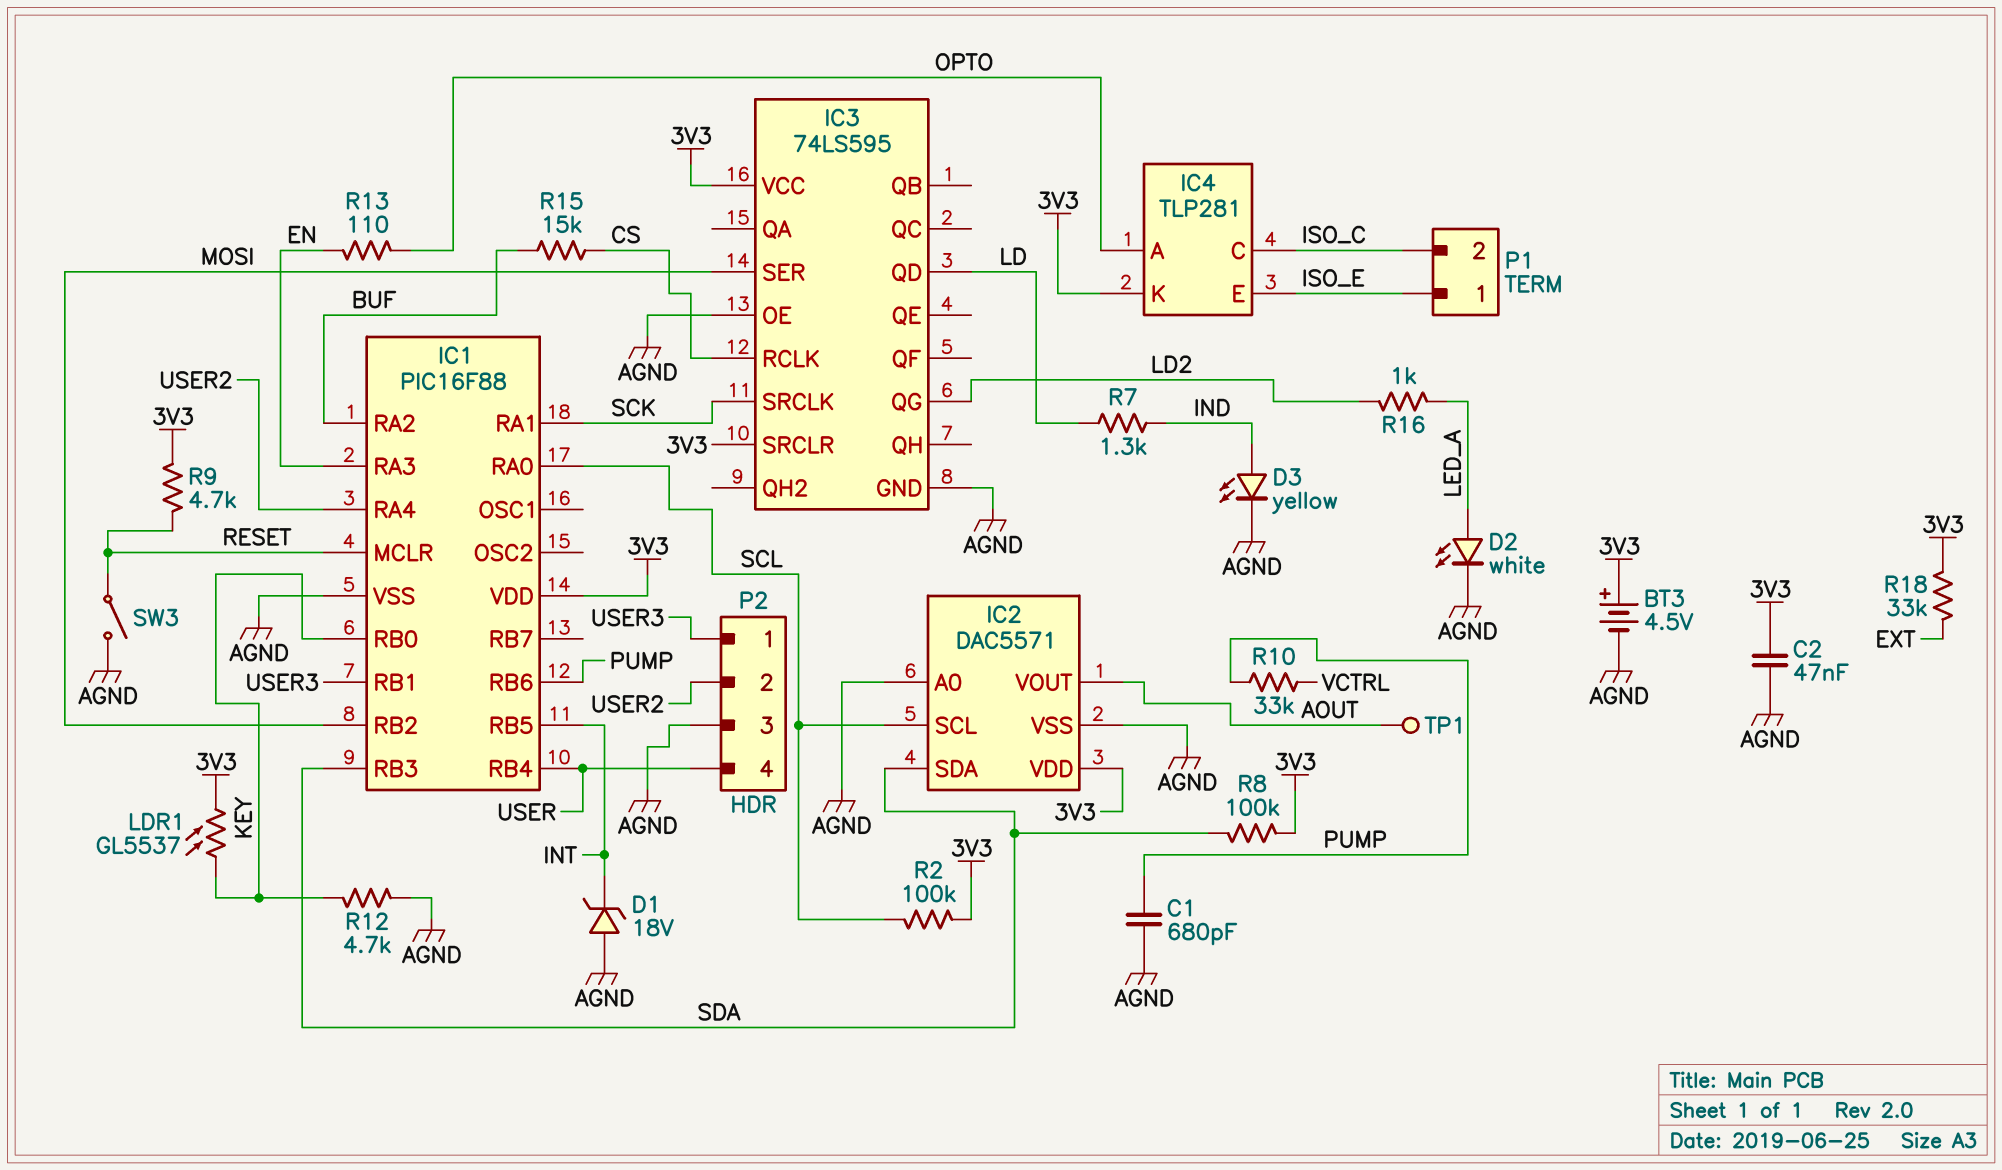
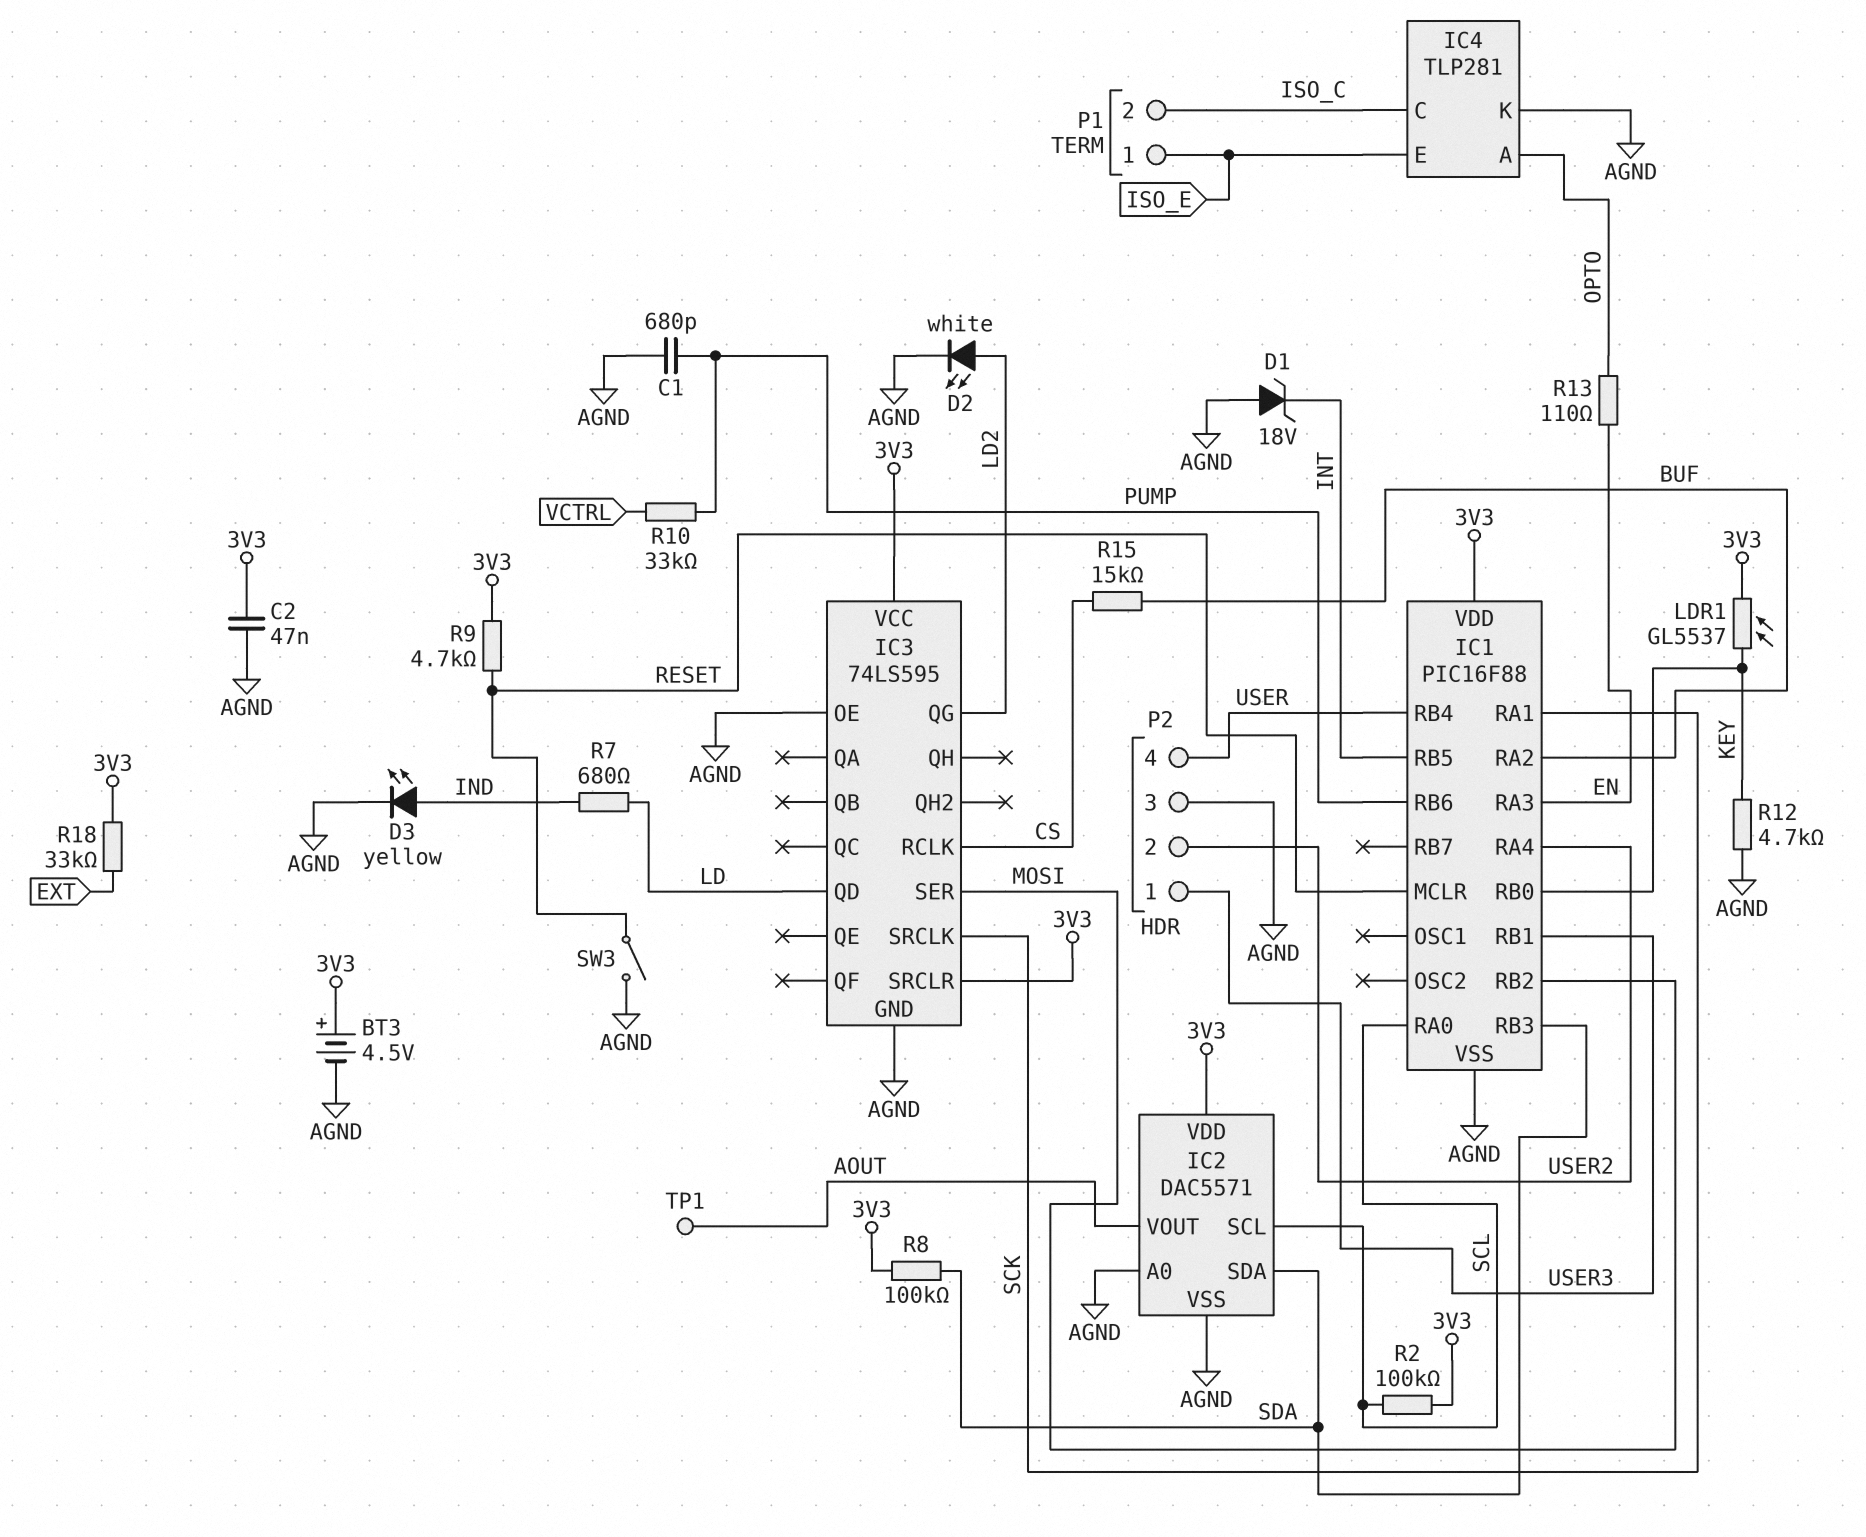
D2: LED white (A LED_A, K AGND) -> LED white (A LD2, K AGND)
IC4 pin K: 3V3 -> AGND
R7: 1.3k (IND, LD) -> 680 (IND, LD)
R16: 1k (LD2, LED_A) -> none

